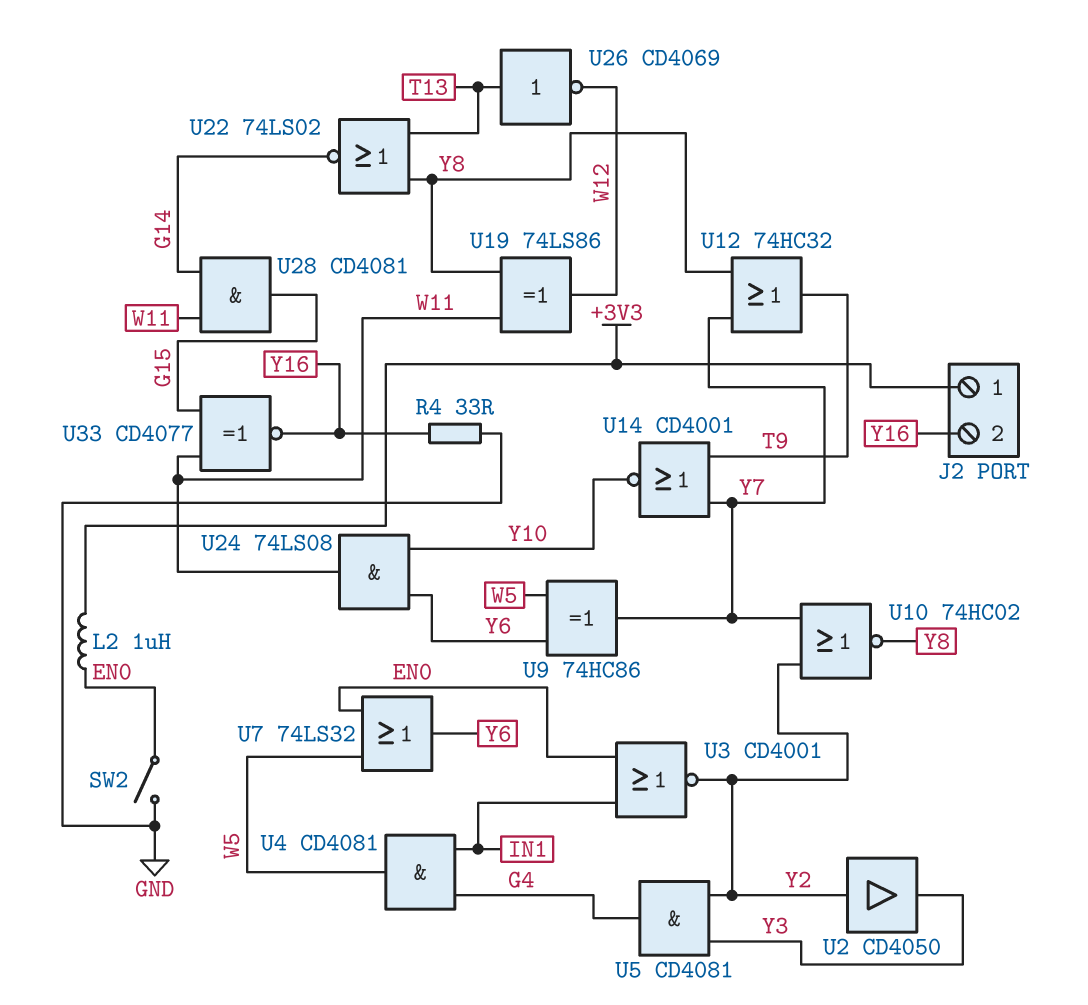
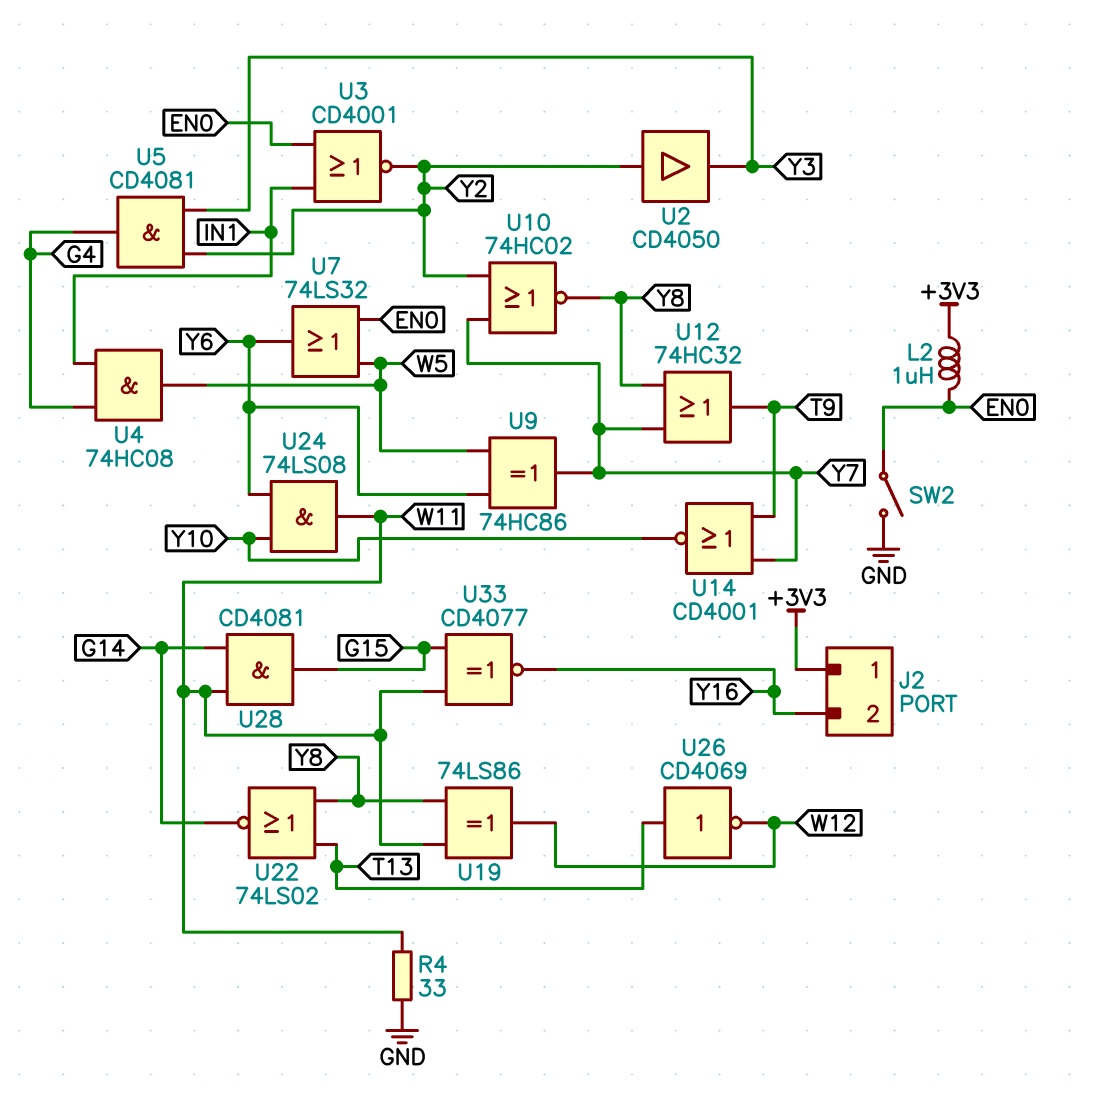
R4: 33 (GND, Y16) -> 33 (GND, W11)
U4: AND CD4081 (in G4, in IN1, out W5) -> AND 74HC08 (in G4, in IN1, out W5)

